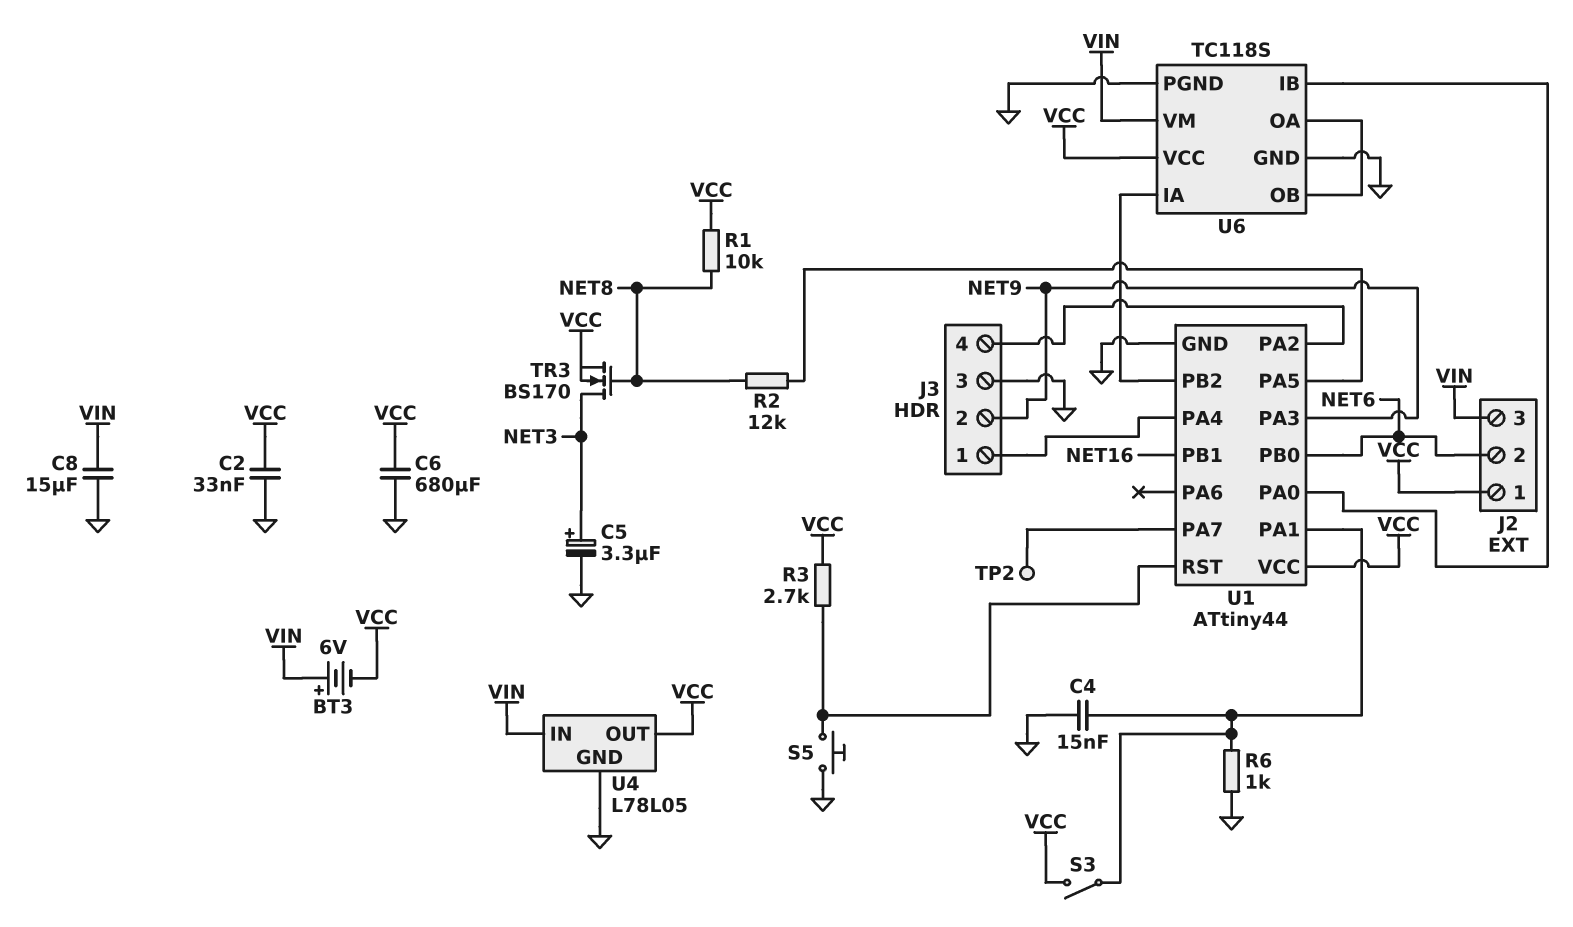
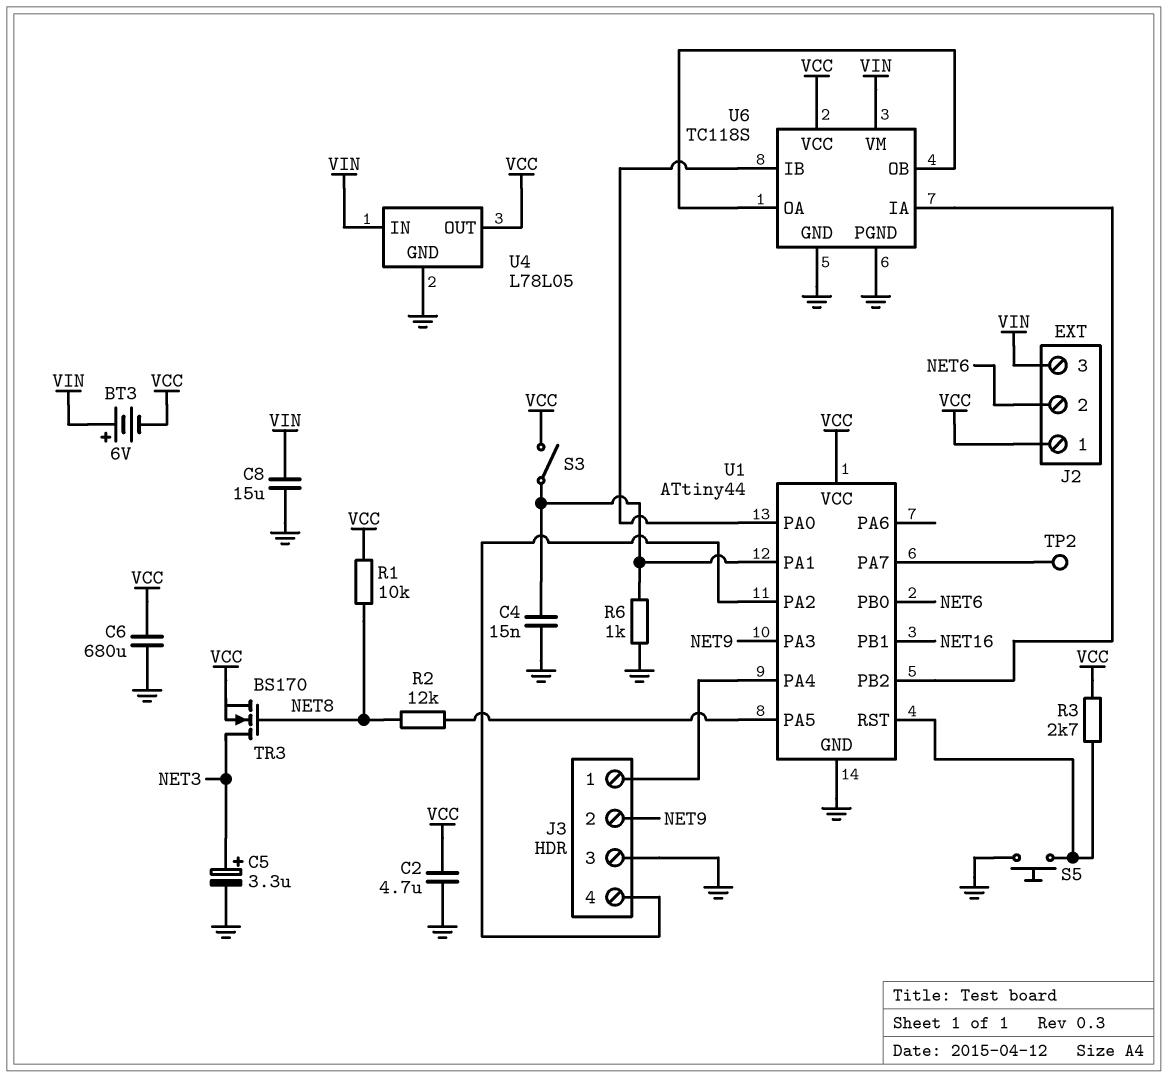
C2: 33nF (GND, VCC) -> 4.7uF (GND, VCC)

